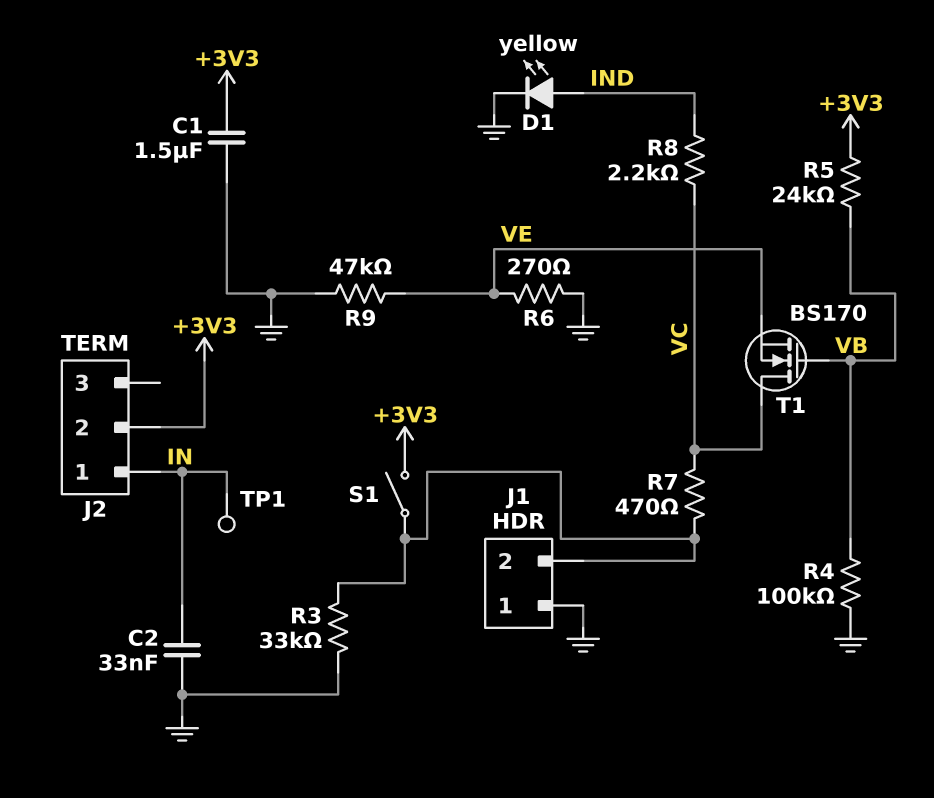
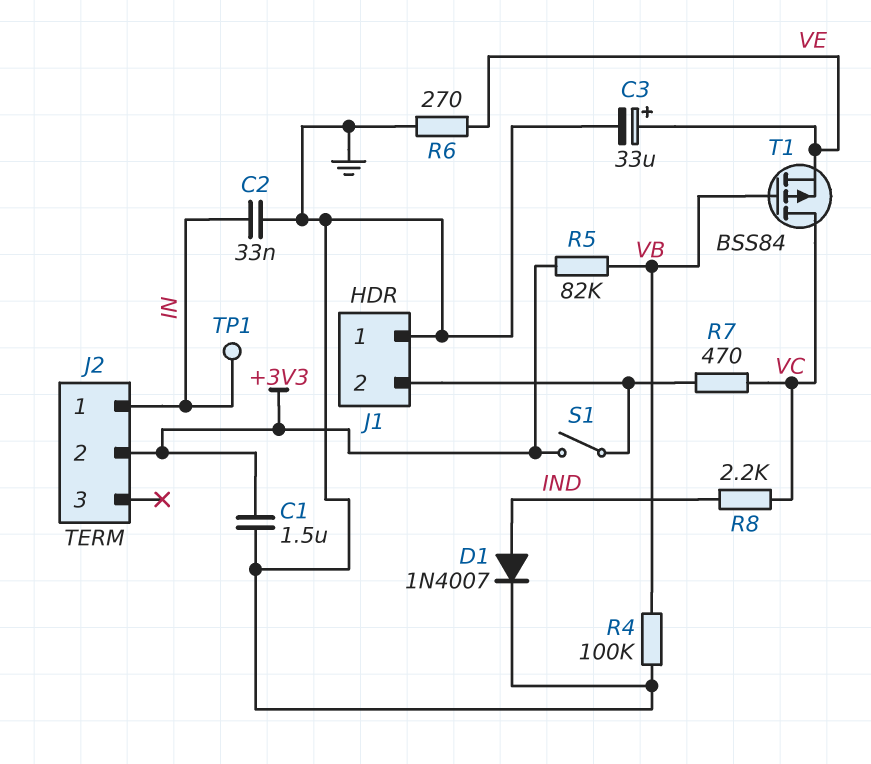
C3: none -> 33uF (plus VE, minus GND)
D1: LED yellow (A IND, K GND) -> diode 1N4007 (A IND, K GND)
R3: 33k (GND, J1/2) -> none
R5: 24k (+3V3, VB) -> 82k (+3V3, VB)
R9: 47k (GND, VE) -> none
T1: NMOS BS170 (G VB, D VC, S VE) -> PMOS BSS84 (G VB, D VC, S VE)

